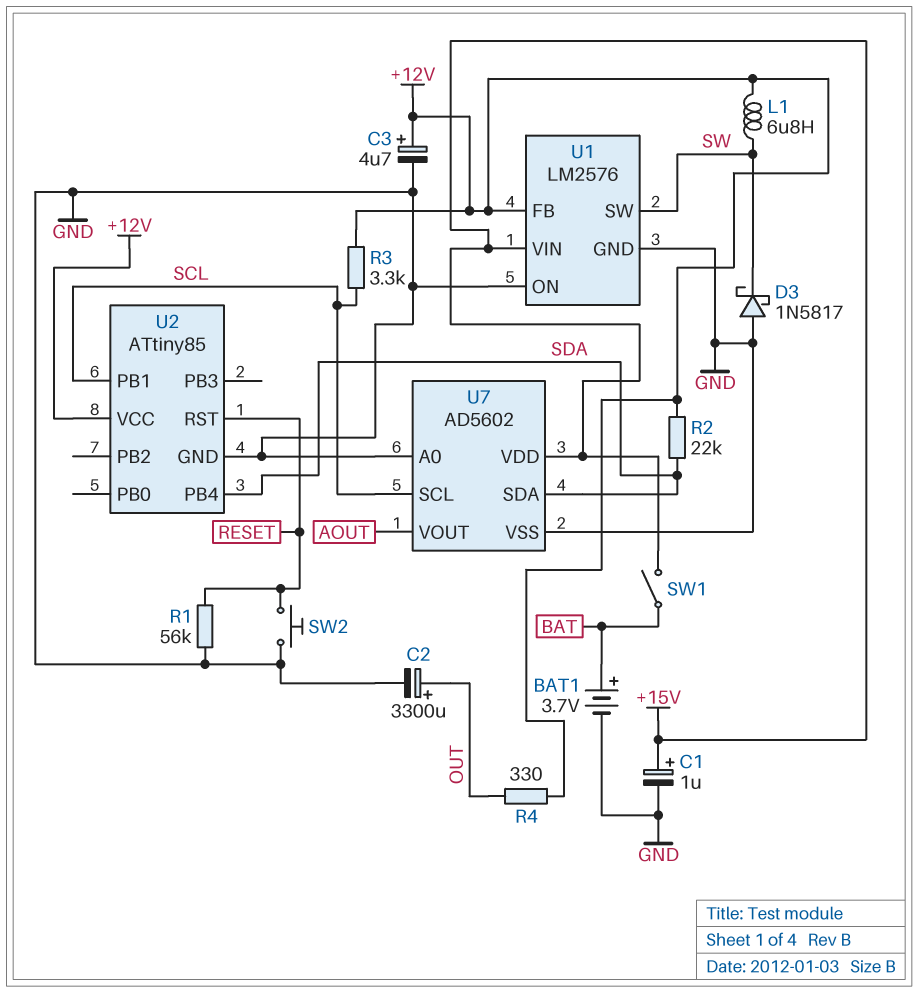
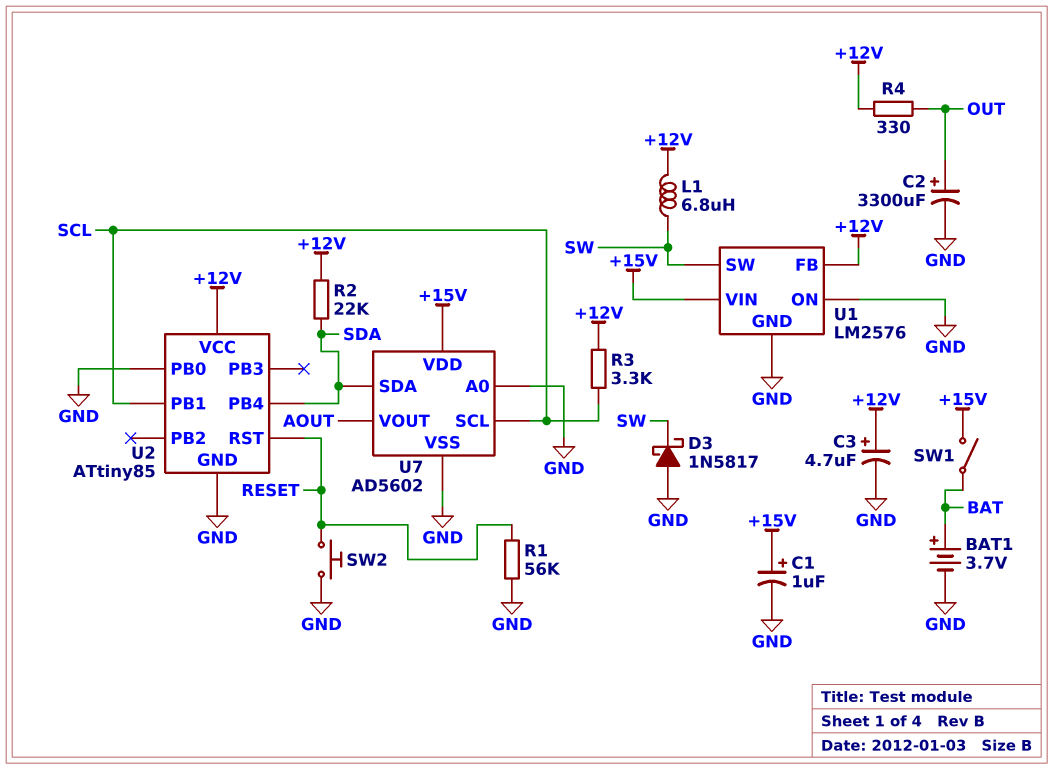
U2 pin PB0: none -> GND

